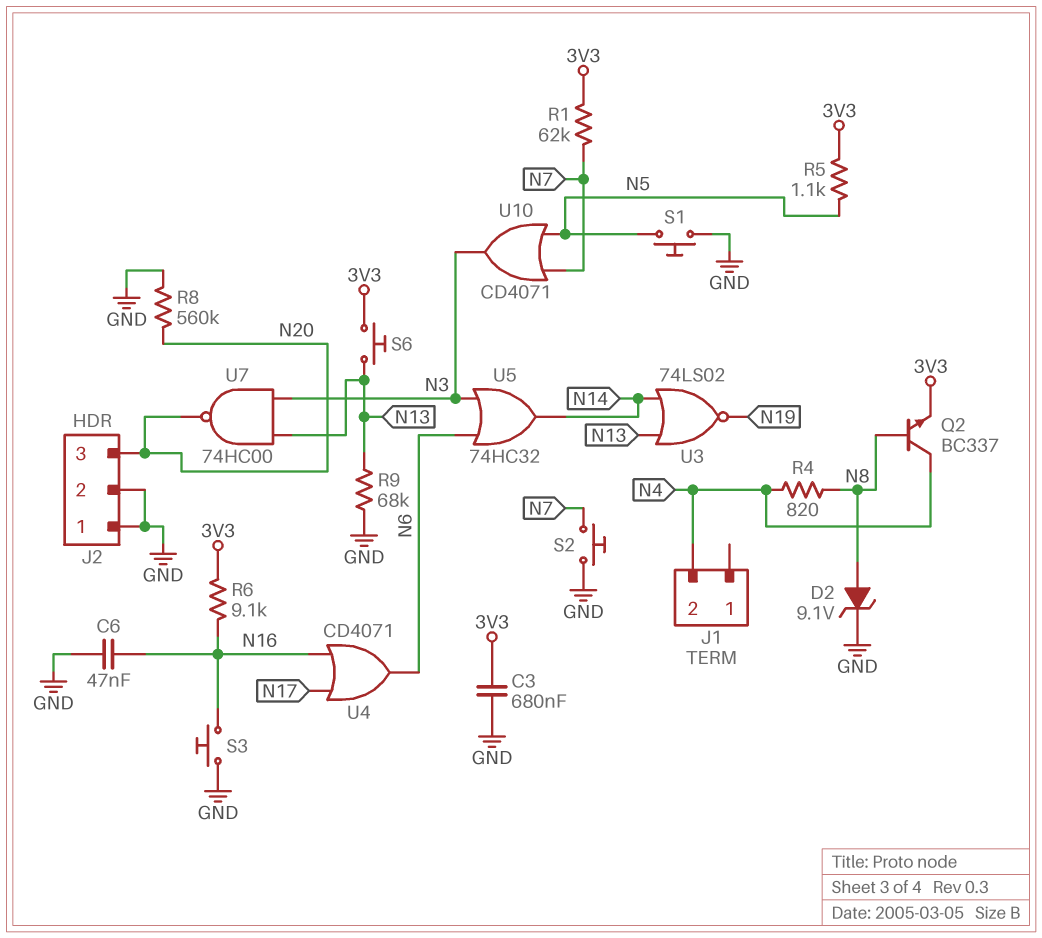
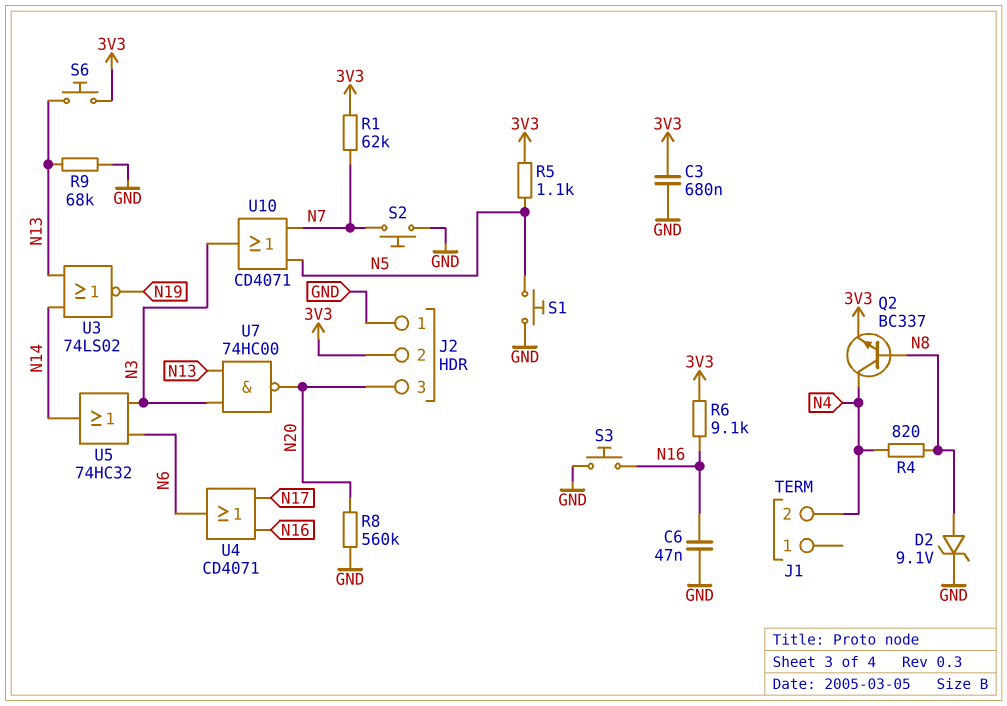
J2 pin 2: GND -> 3V3

